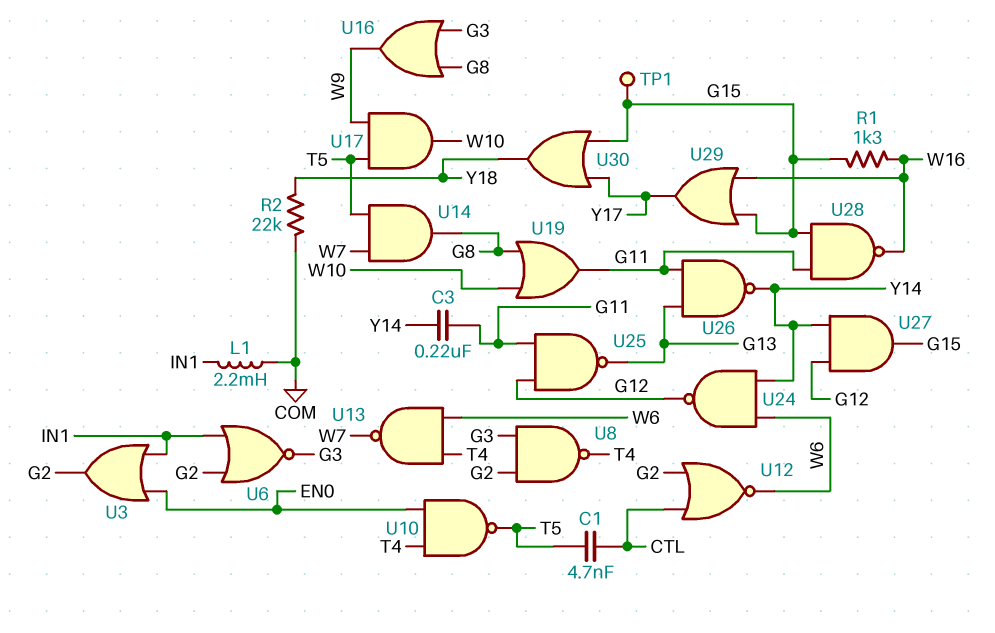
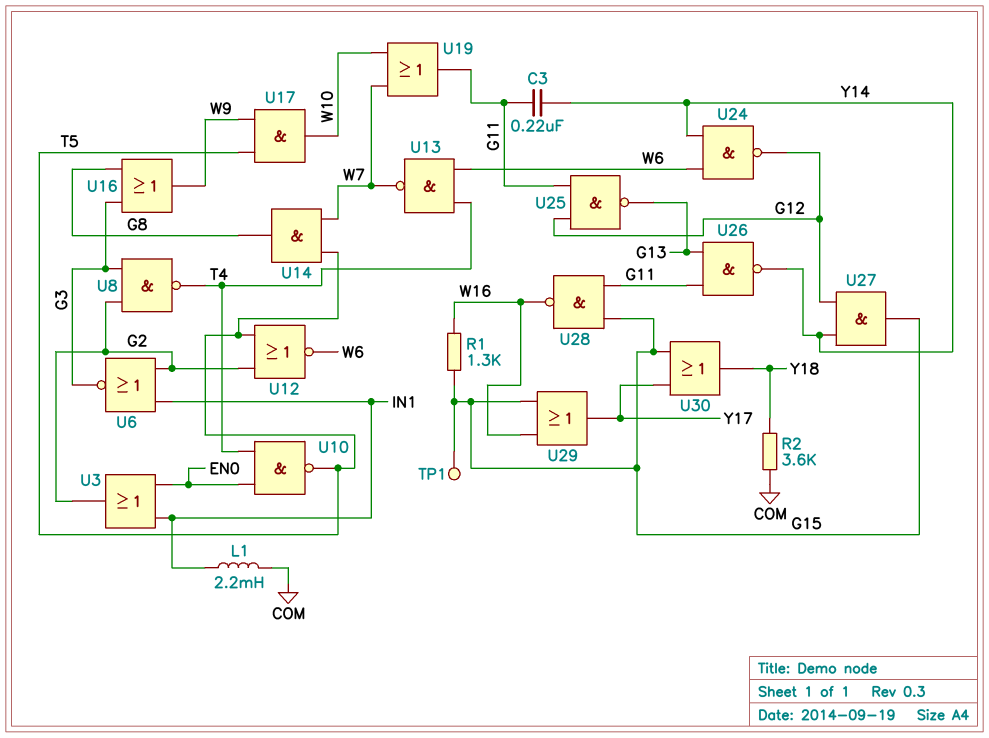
C1: 4.7nF (CTL, T5) -> none
R2: 22k (COM, Y18) -> 3.6k (COM, Y18)
U12: NOR (in CTL, in G2, out W6) -> NOR (in G2, in T5, out W6)
U19: OR (in G8, in W10, out G11) -> OR (in W7, in W10, out G11)

